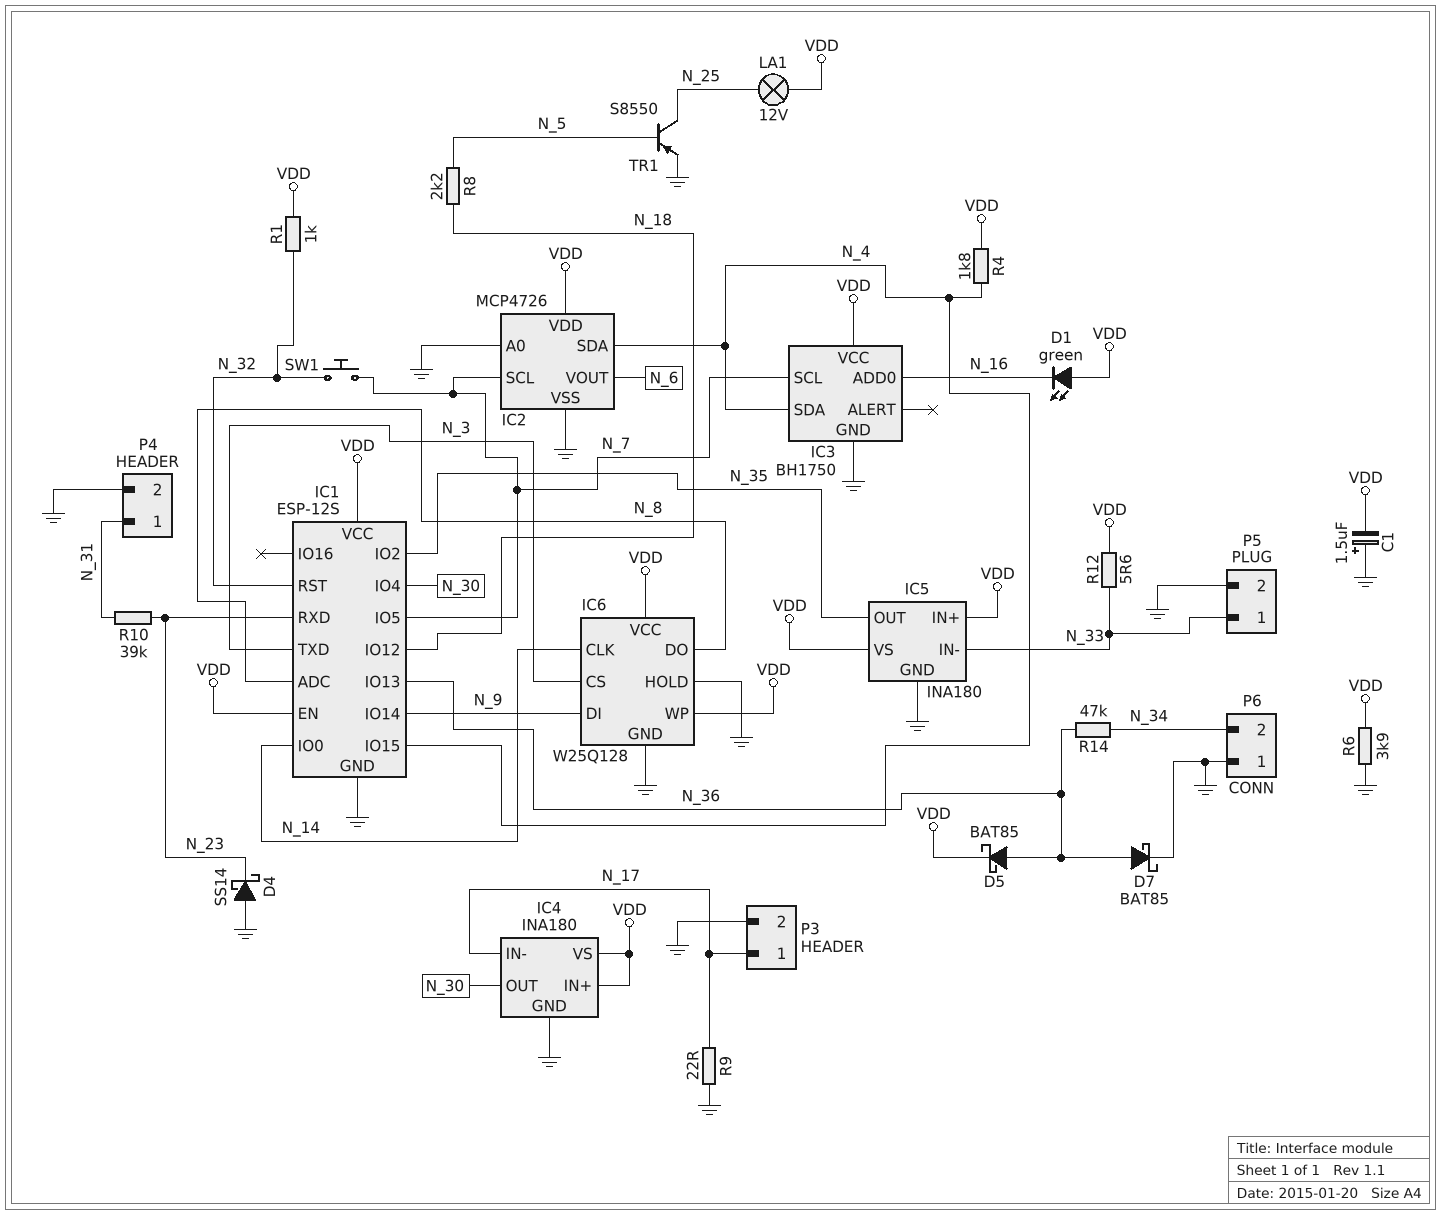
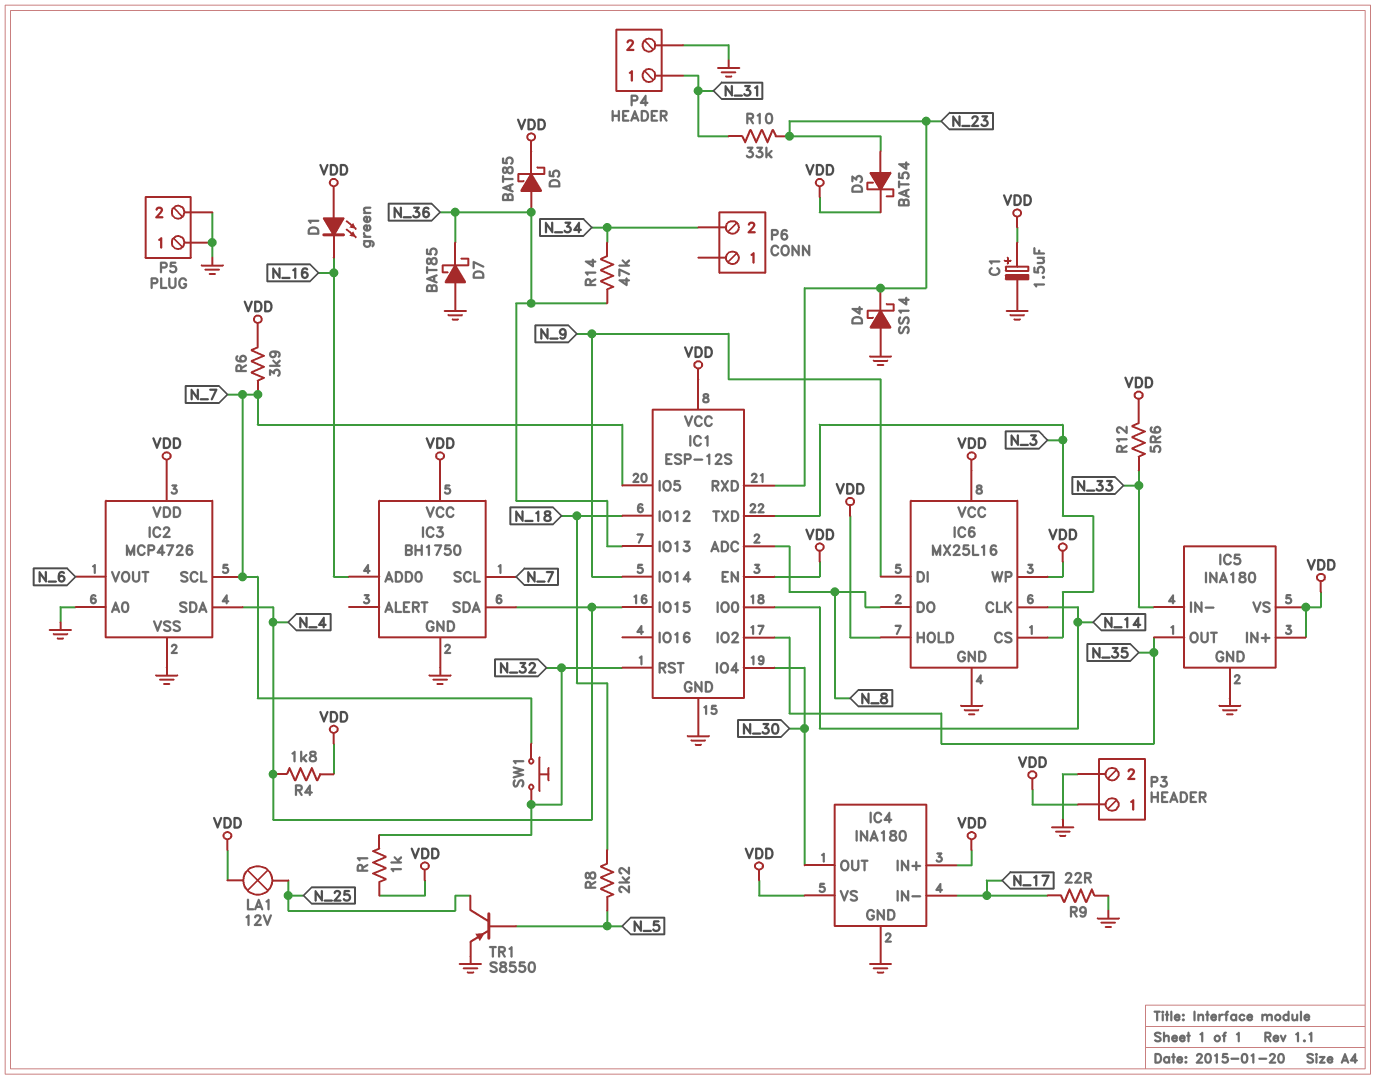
C1: 1.5uF (plus GND, minus VDD) -> 1.5uF (plus VDD, minus GND)
D3: none -> schottky BAT54 (A N_23, K VDD)
D7: schottky BAT85 (A N_36, K GND) -> schottky BAT85 (A GND, K N_36)
IC6: W25Q128 -> MX25L16
IC6 pin HOLD: GND -> VDD
P3 pin 1: N_17 -> VDD
P5 pin 1: N_33 -> GND
P6 pin 1: GND -> none
R6: 3.9k (GND, VDD) -> 3.9k (N_7, VDD)
R10: 39k (N_23, N_31) -> 33k (N_23, N_31)

